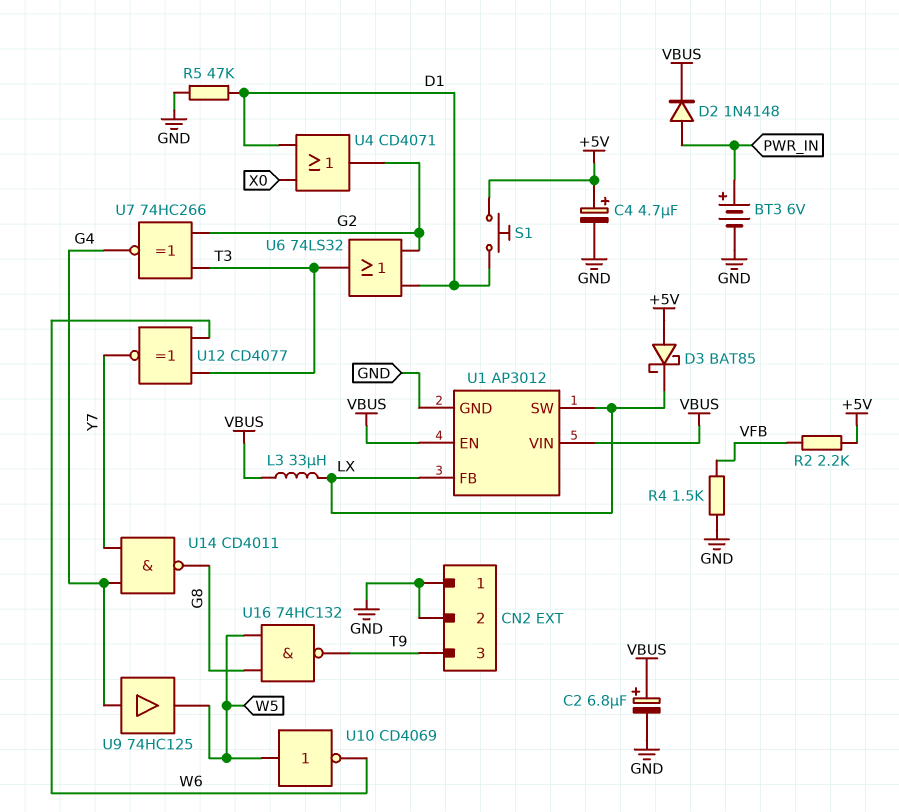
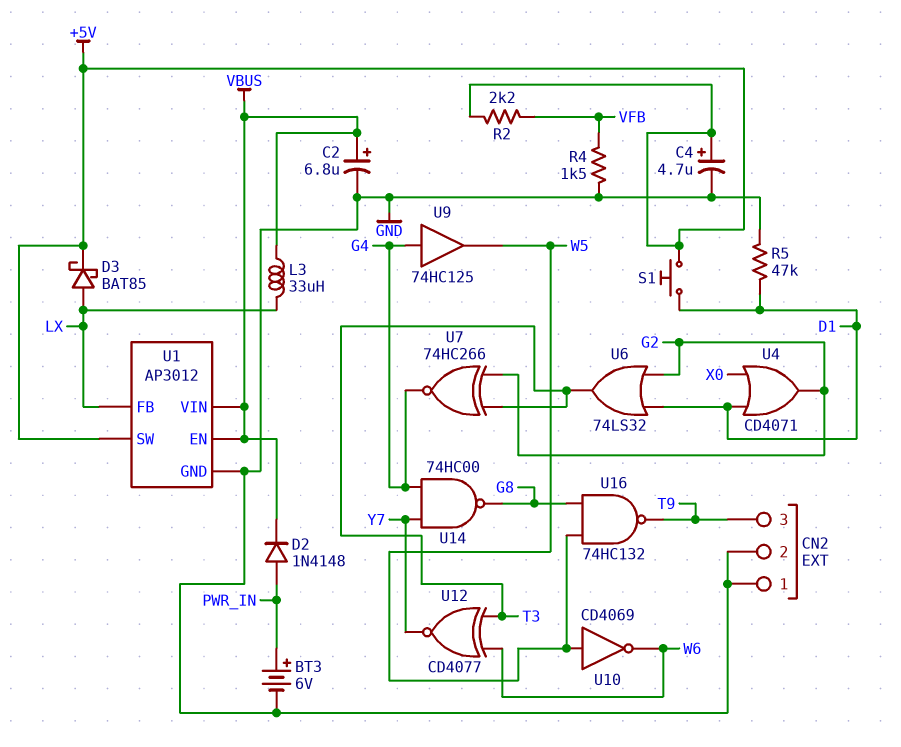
D3: schottky BAT85 (A +5V, K LX) -> schottky BAT85 (A LX, K +5V)
U1 pin SW: LX -> +5V
U14: NAND CD4011 (in G4, in Y7, out G8) -> NAND 74HC00 (in G4, in Y7, out G8)

